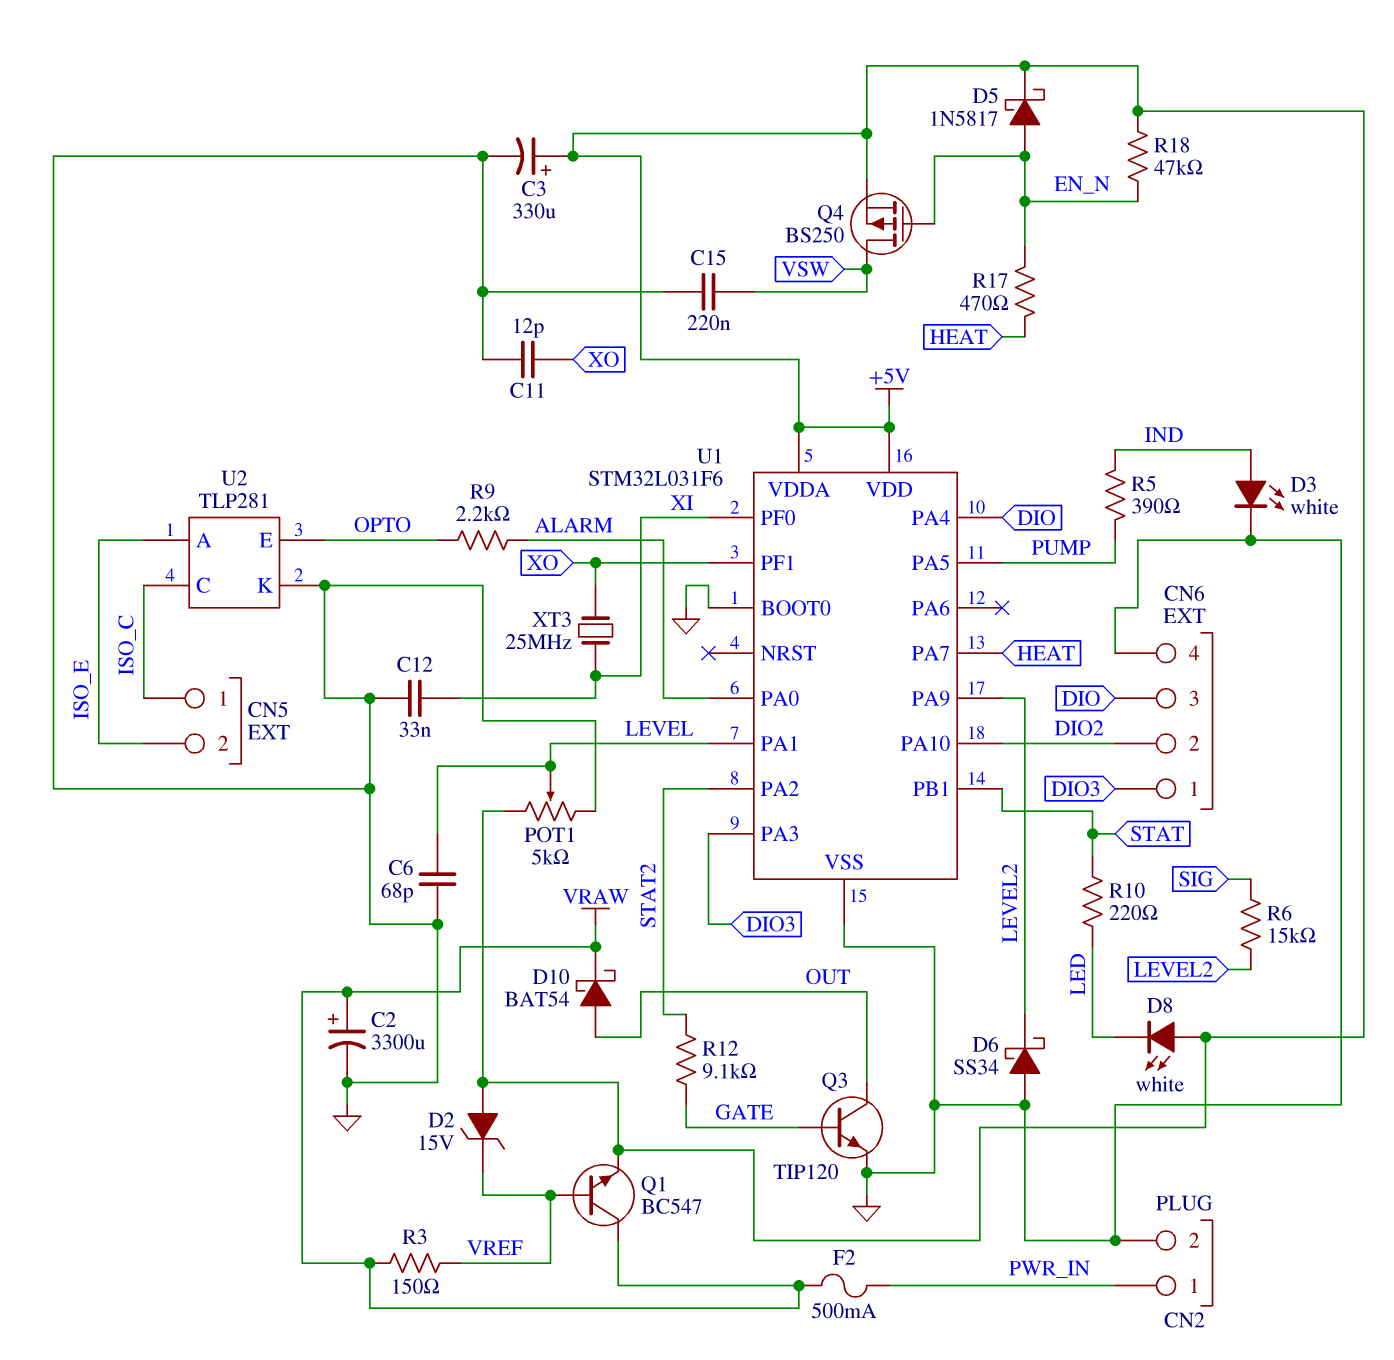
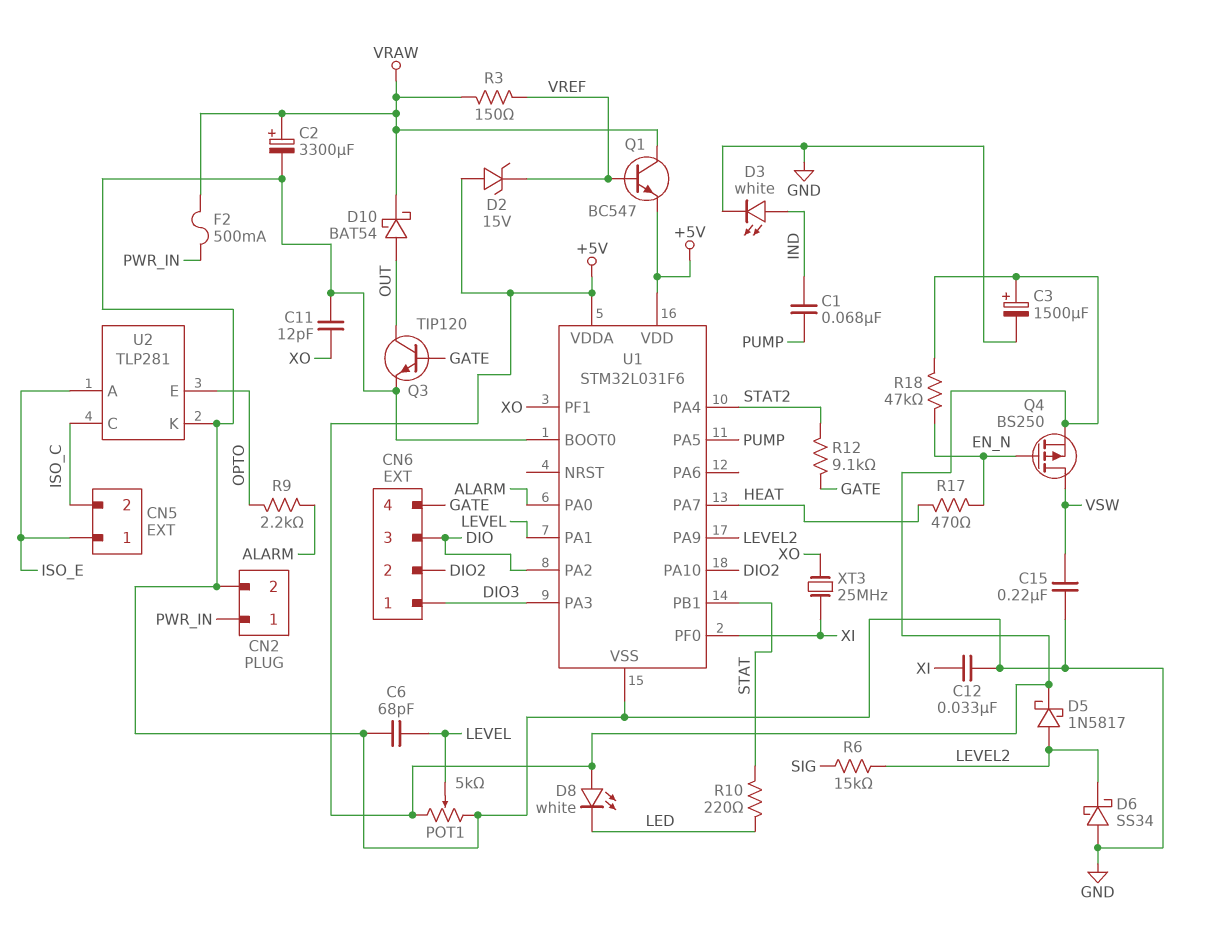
C1: none -> 68nF (IND, PUMP)
C3: 330uF (plus +5V, minus GND) -> 1500uF (plus +5V, minus GND)
CN5 pin 1: ISO_C -> ISO_E
CN5 pin 2: ISO_E -> ISO_C
CN6 pin 4: GND -> GATE
D5: schottky 1N5817 (A EN_N, K +5V) -> schottky 1N5817 (A LEVEL2, K +5V)
R5: 390 (IND, PUMP) -> none
U1 pin PA2: STAT2 -> DIO
U1 pin PA4: DIO -> STAT2

